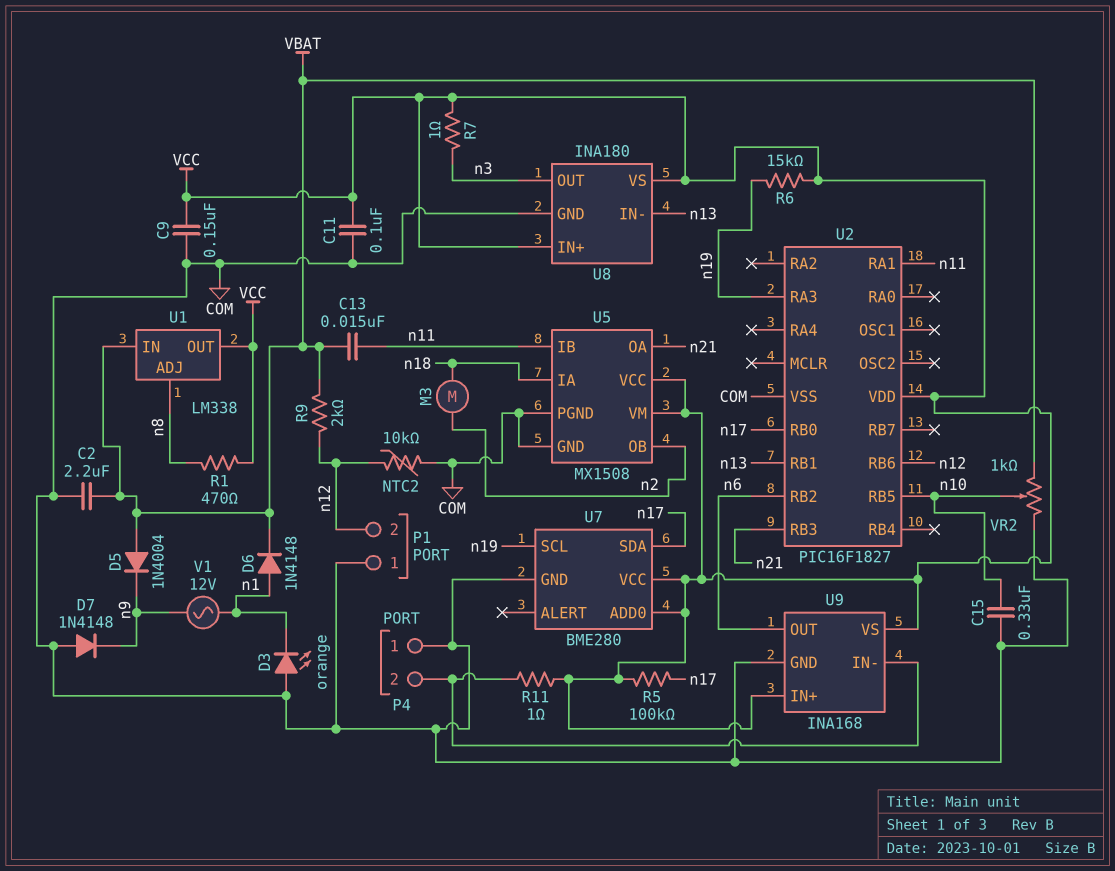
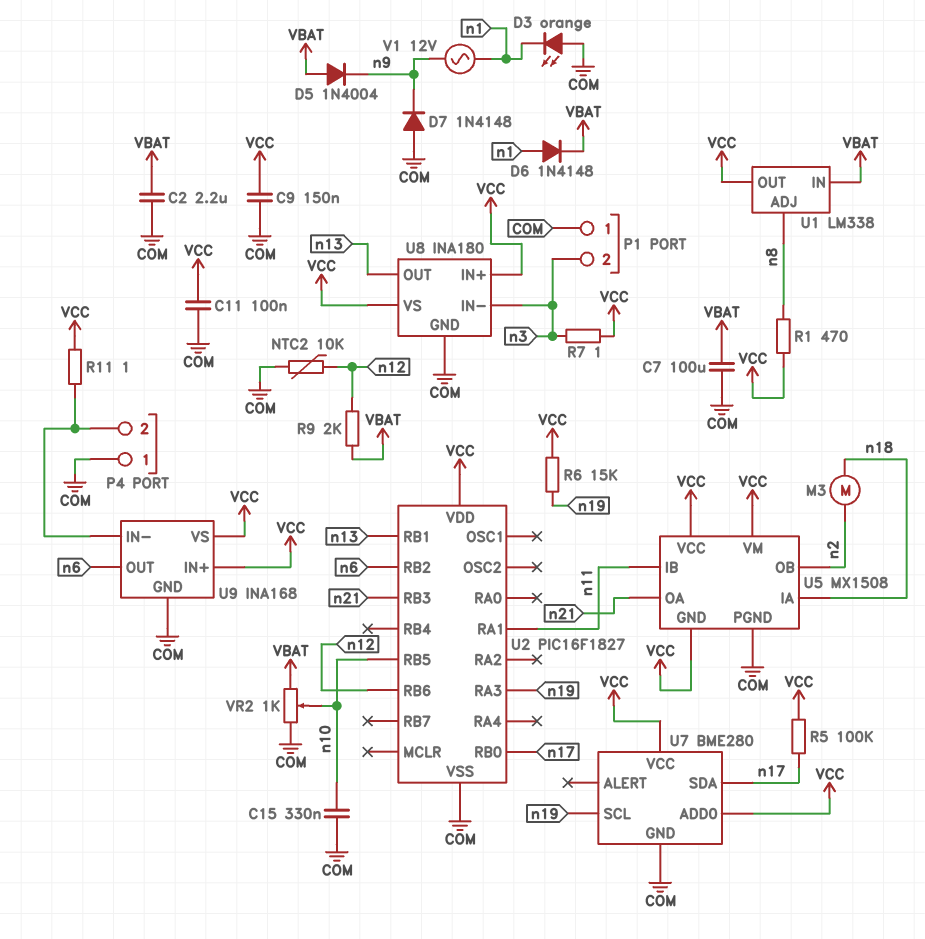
C7: none -> 100uF (COM, VBAT)
C13: 15nF (VBAT, n11) -> none
P1 pin 2: n12 -> n3
U5 pin GND: COM -> VCC
U8 pin IN-: n13 -> n3
U8 pin OUT: n3 -> n13

